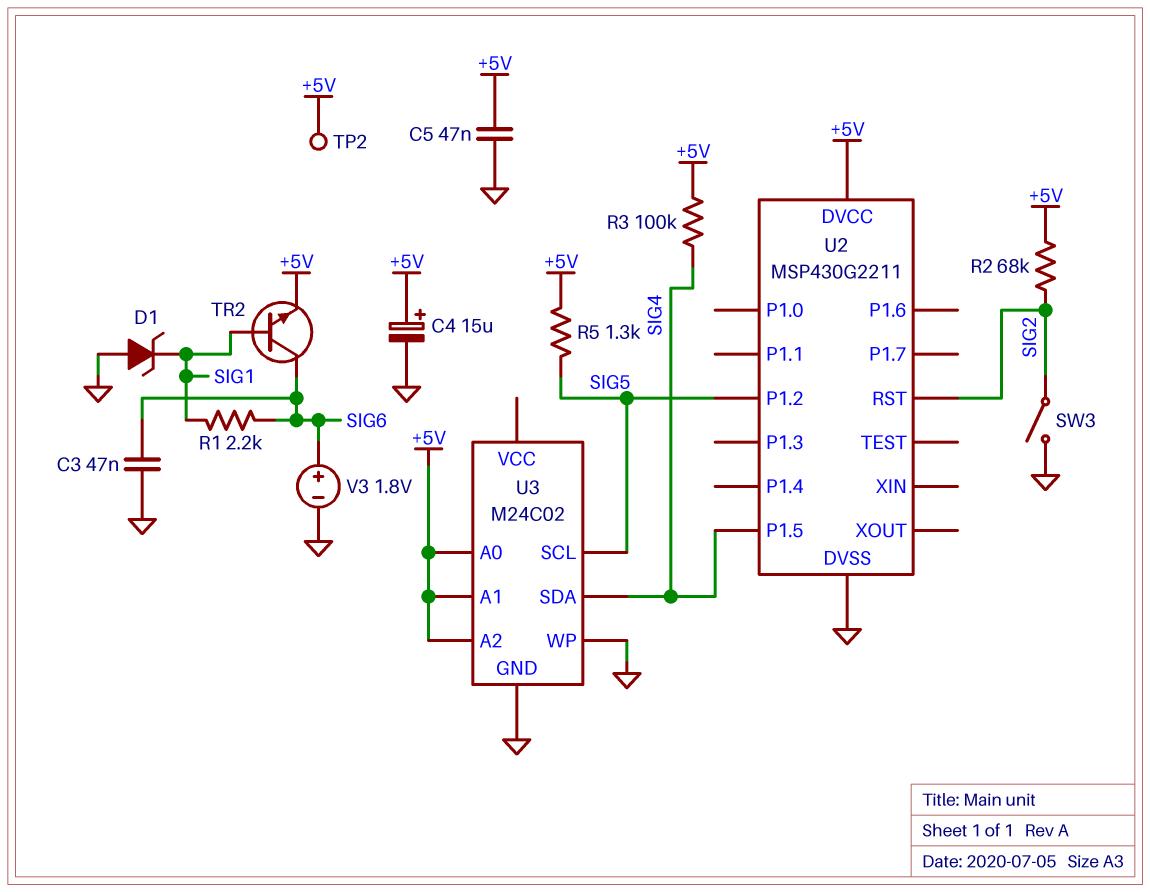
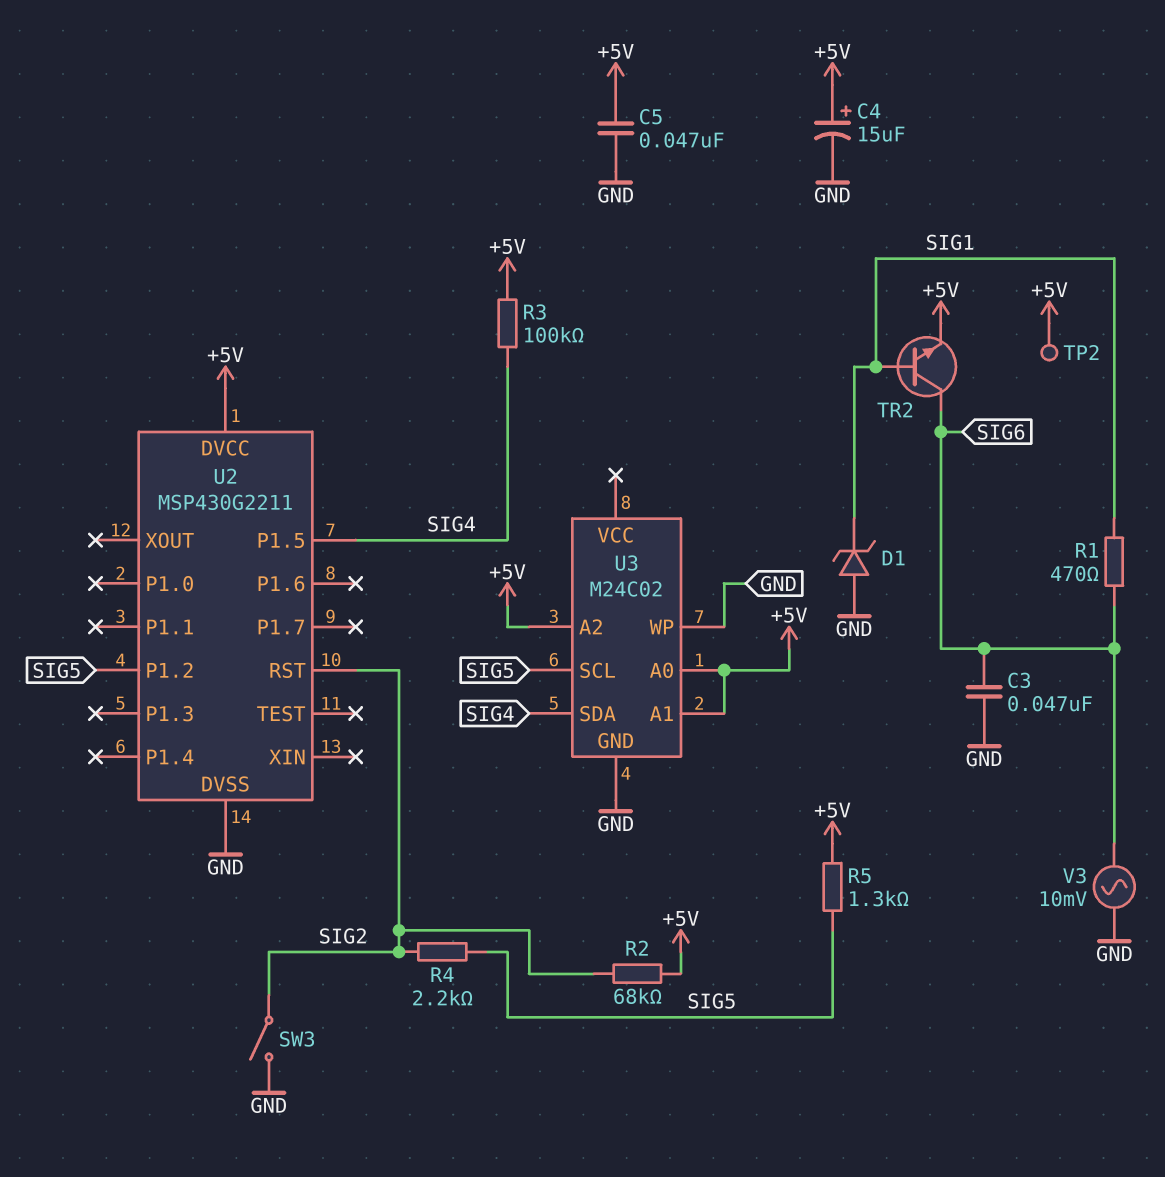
R1: 2.2k (SIG1, SIG6) -> 470 (SIG1, SIG6)
R4: none -> 2.2k (SIG2, SIG5)
V3: 1.8V (plus SIG6, minus GND) -> AC 10mV (GND, SIG6)

